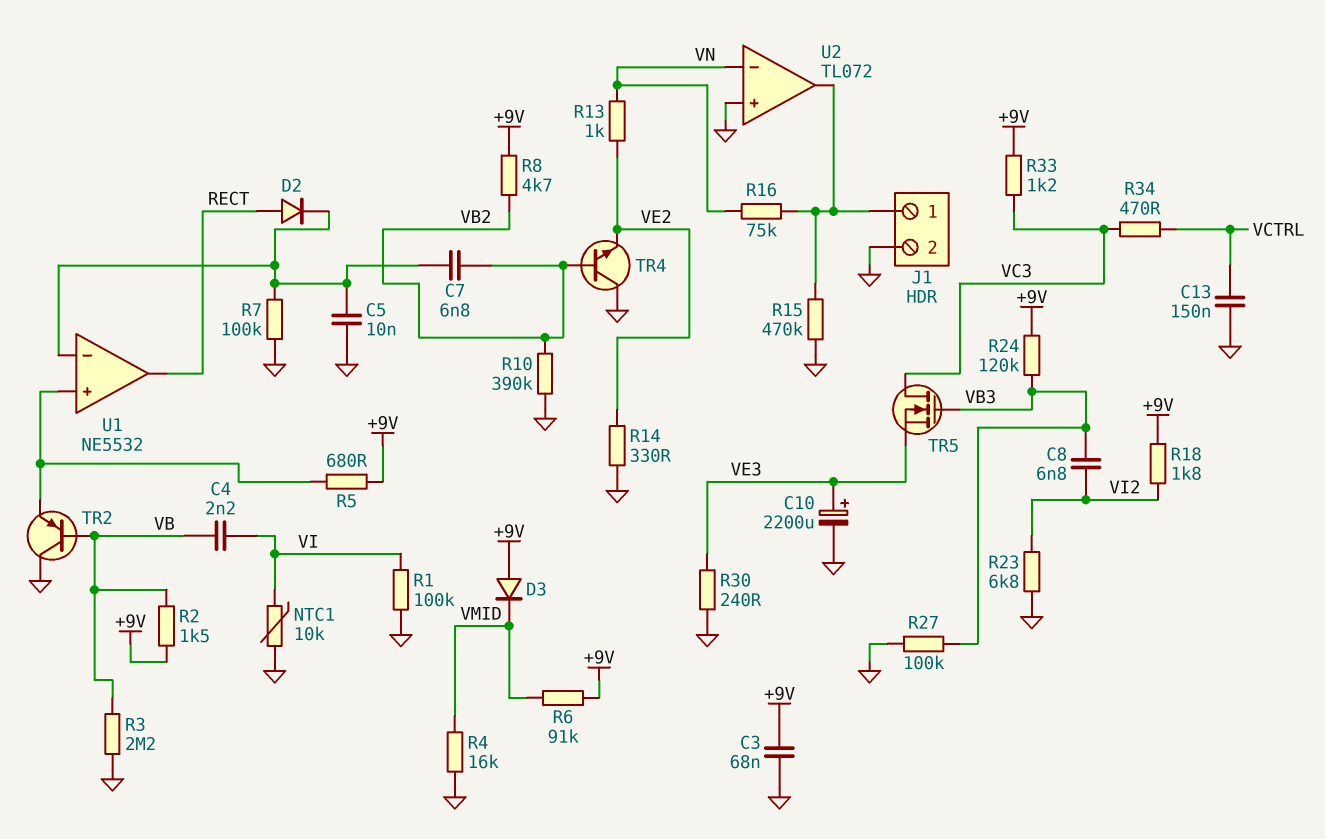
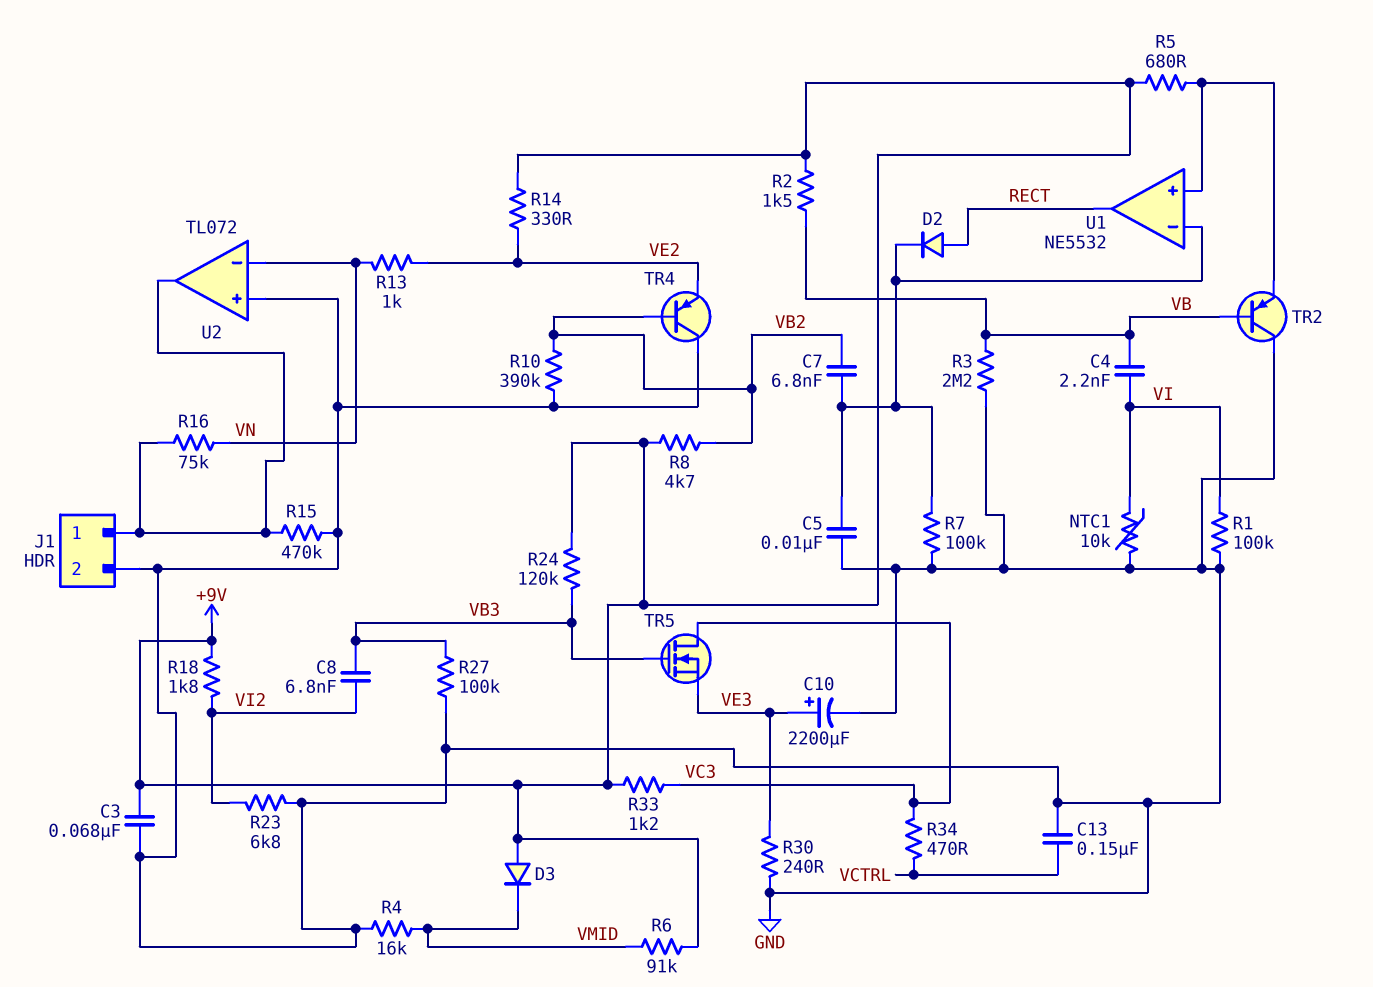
R14: 330 (GND, VE2) -> 330 (+9V, VE2)
TR4: NPN (B VB2, C GND, E VE2) -> PNP (B VB2, C GND, E VE2)

